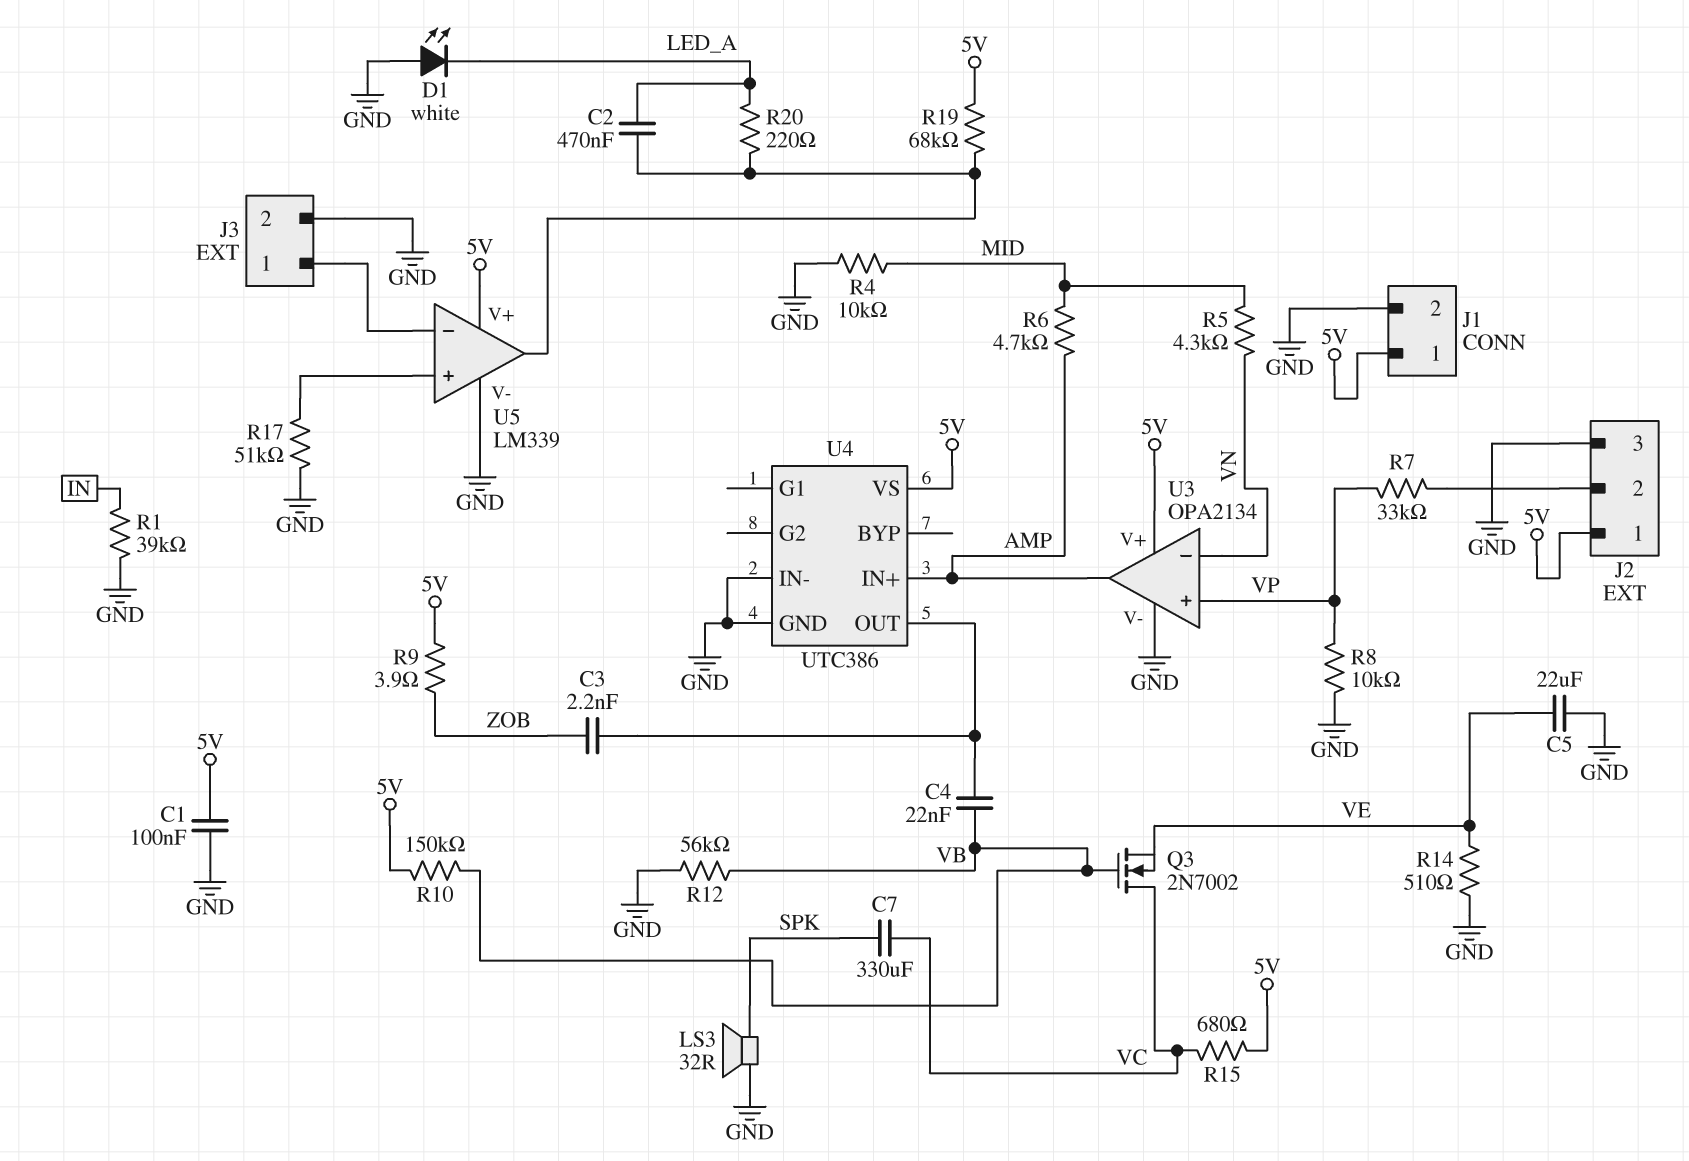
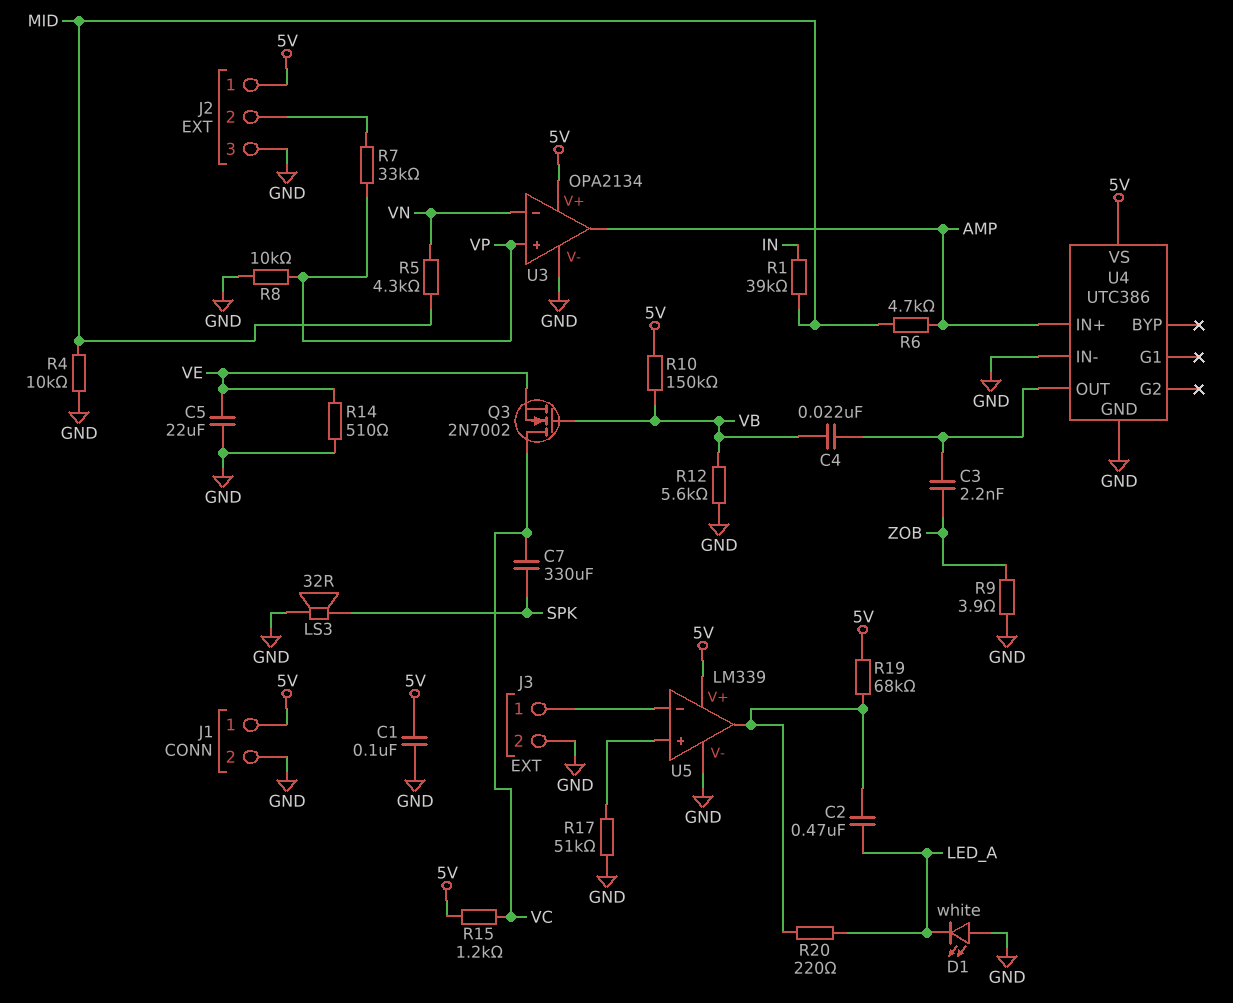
R1: 39k (GND, IN) -> 39k (IN, MID)
R9: 3.9 (5V, ZOB) -> 3.9 (GND, ZOB)
R12: 56k (GND, VB) -> 5.6k (GND, VB)
R15: 680 (5V, VC) -> 1.2k (5V, VC)

